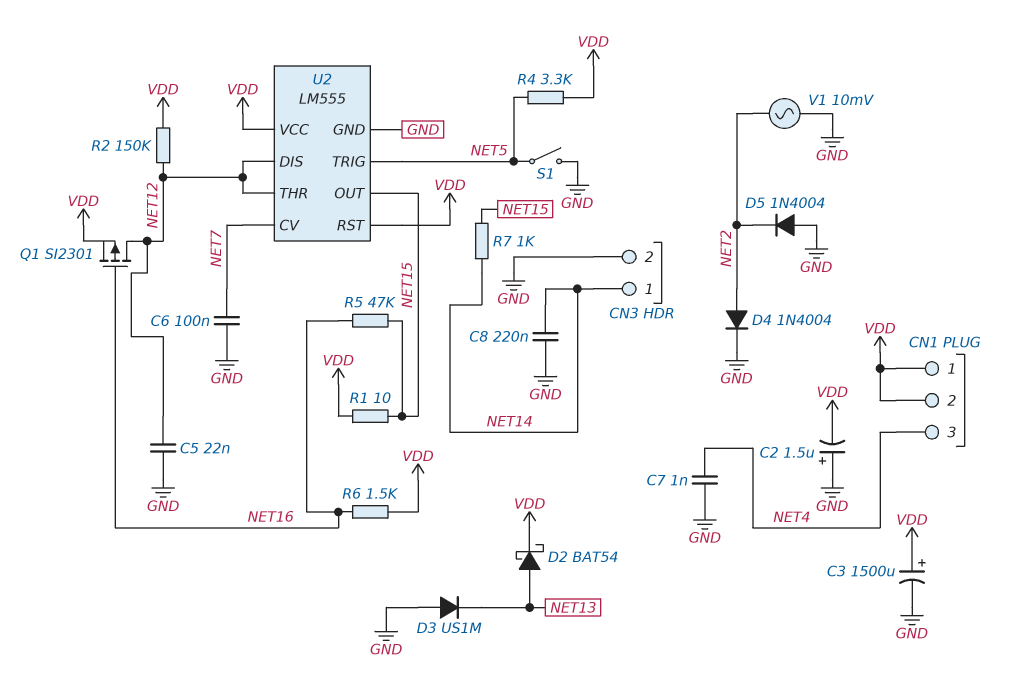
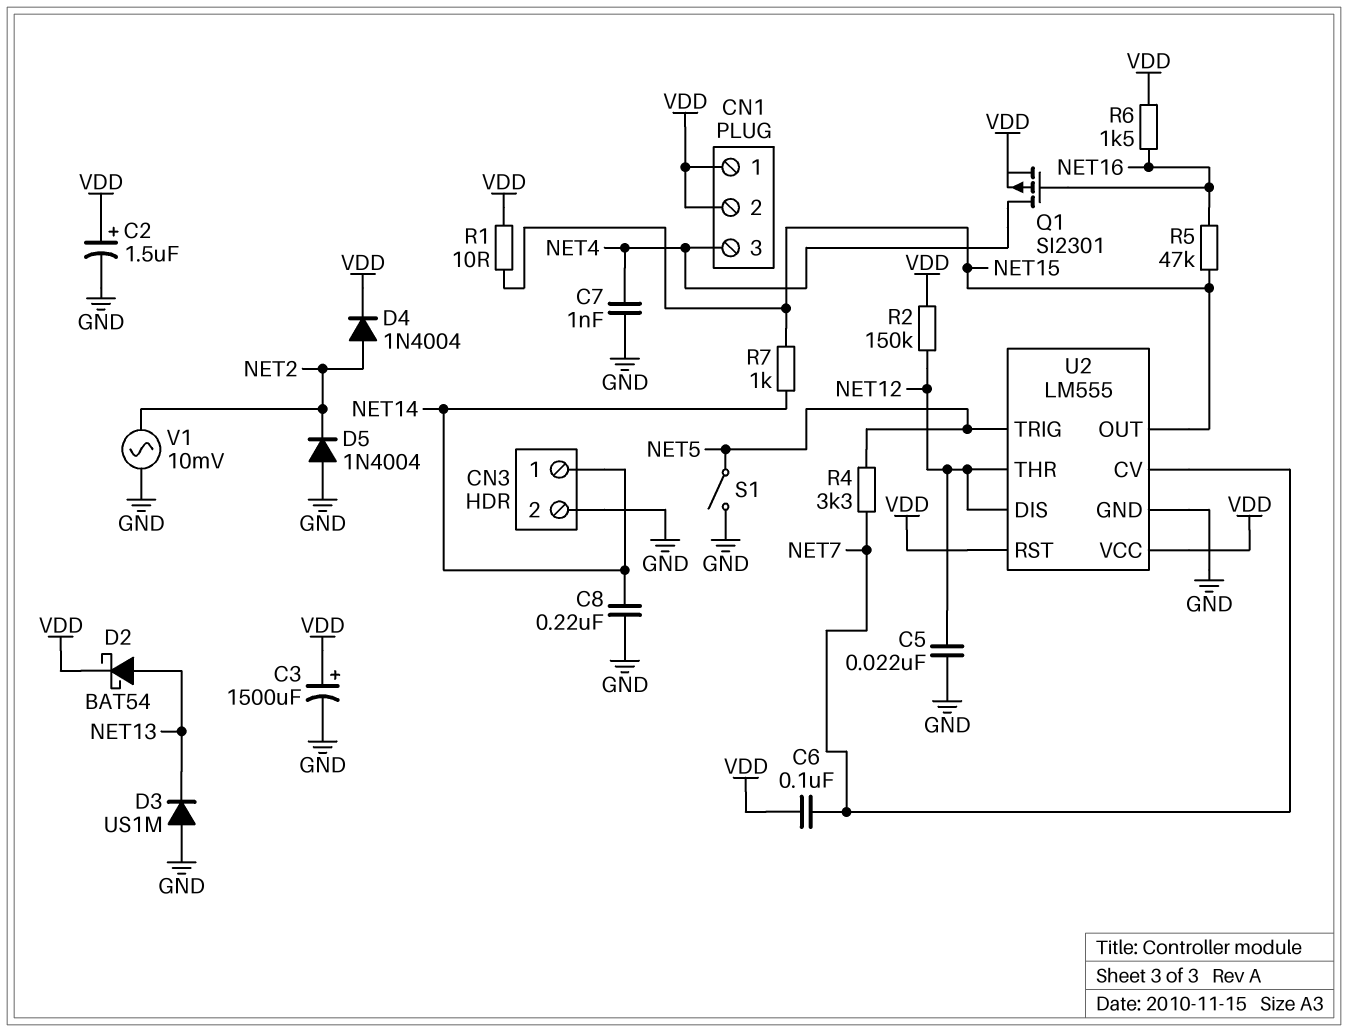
C2: 1.5uF (plus GND, minus VDD) -> 1.5uF (plus VDD, minus GND)
C6: 100nF (GND, NET7) -> 100nF (NET7, VDD)
D4: diode 1N4004 (A NET2, K GND) -> diode 1N4004 (A NET2, K VDD)
Q1: PMOS SI2301 (G NET16, D NET12, S VDD) -> PMOS SI2301 (G NET16, D NET4, S VDD)
R4: 3.3k (NET5, VDD) -> 3.3k (NET5, NET7)

